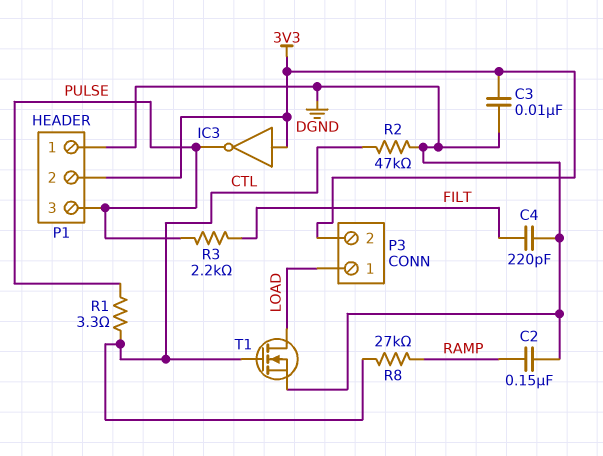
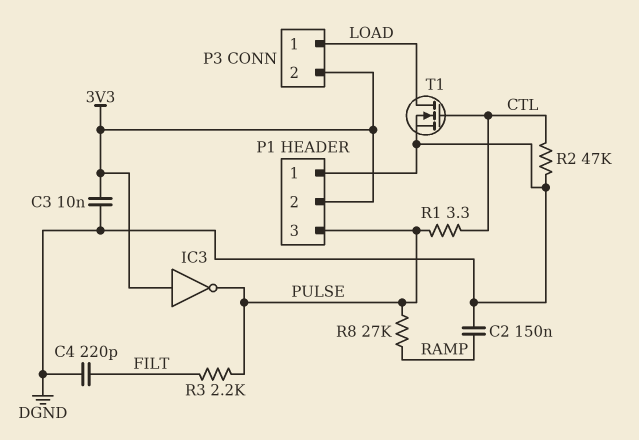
R8: 27k (CTL, RAMP) -> 27k (PULSE, RAMP)

